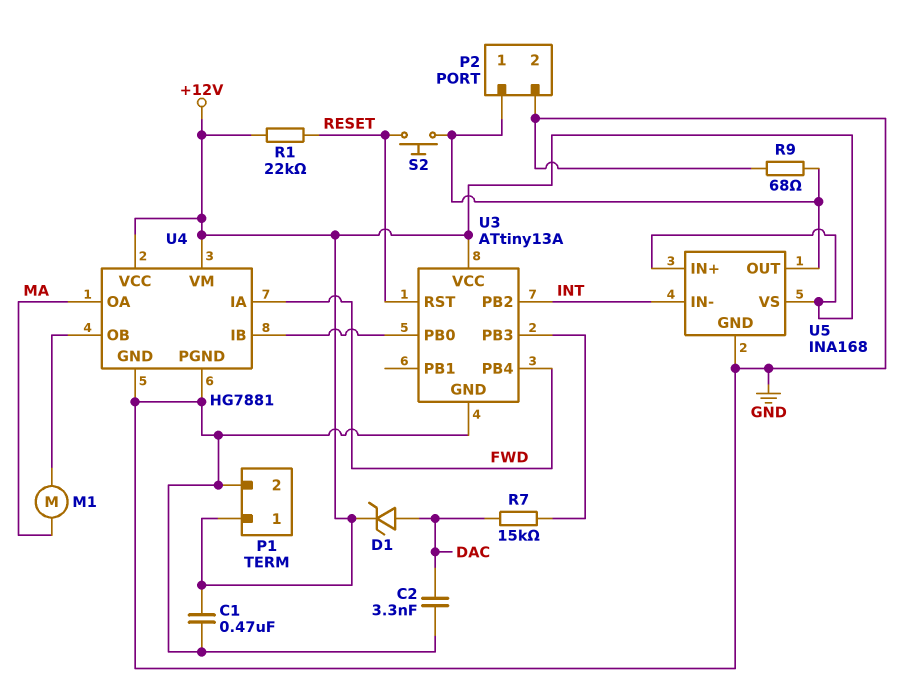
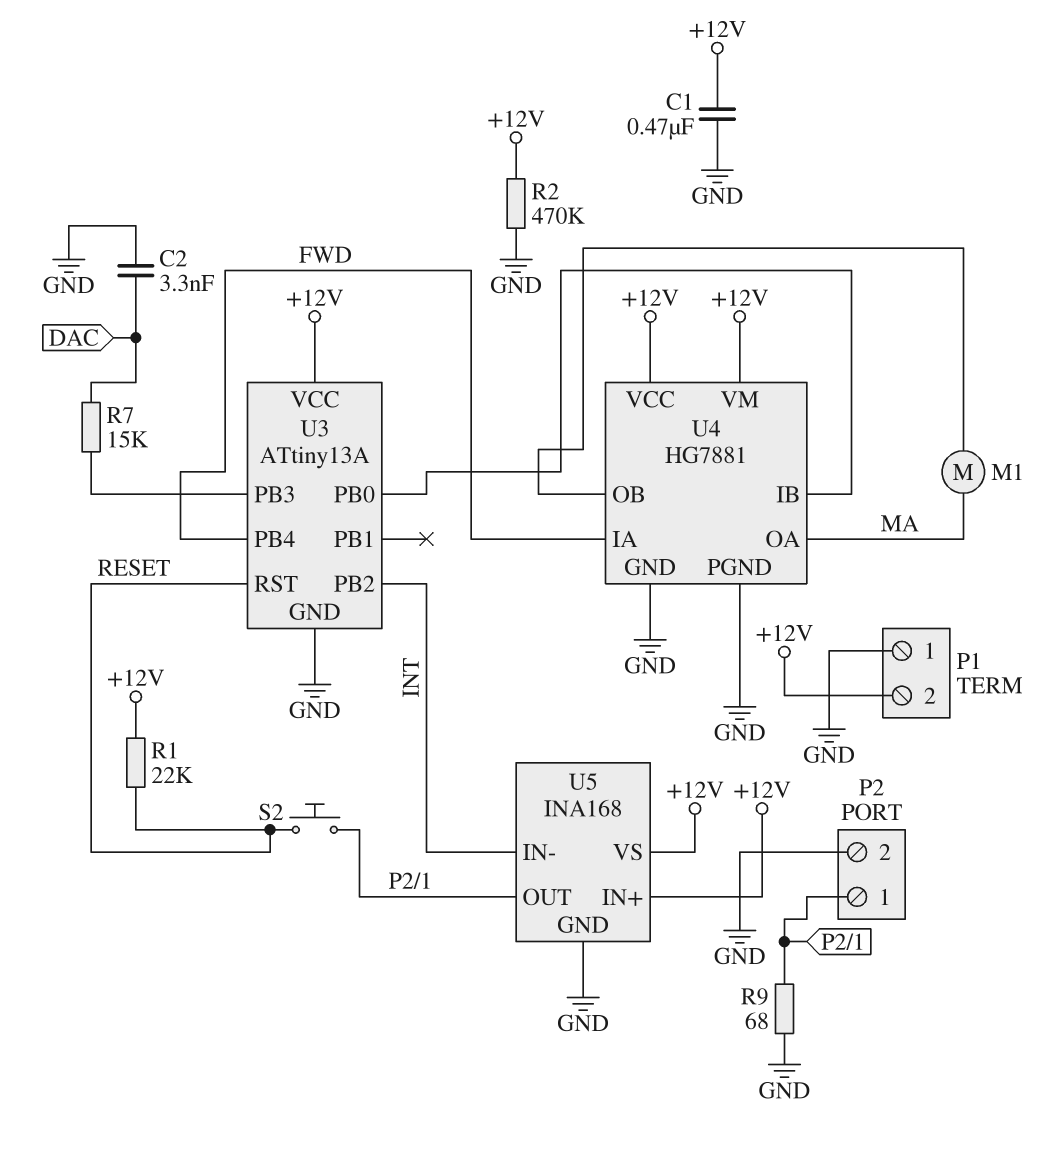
D1: zener (A DAC, K +12V) -> none
P1 pin 1: +12V -> GND
P1 pin 2: GND -> +12V
R2: none -> 470k (+12V, GND)

